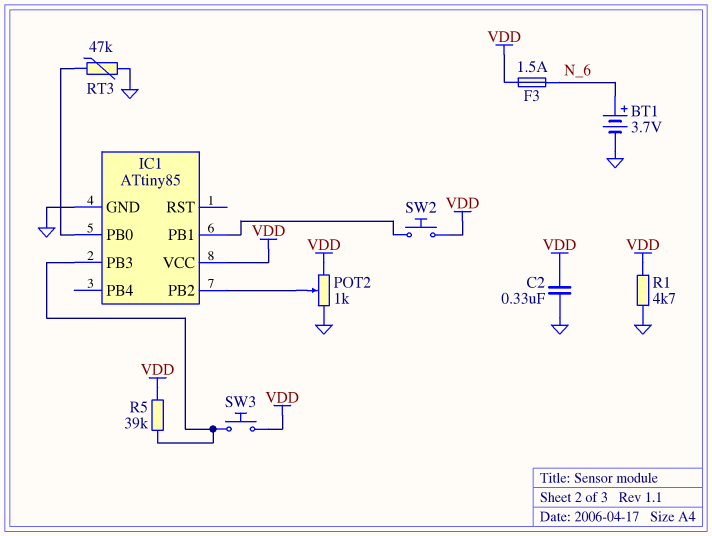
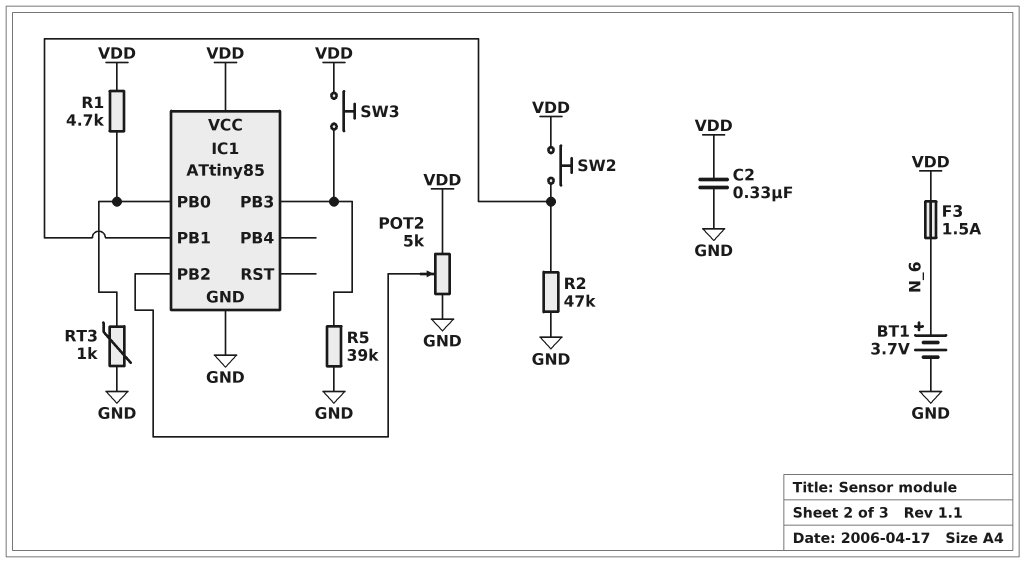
POT2: 1k (GND, VDD, wiper IC1/PB2) -> 5k (GND, VDD, wiper IC1/PB2)
R1: 4.7k (GND, VDD) -> 4.7k (IC1/PB0, VDD)
R2: none -> 47k (GND, IC1/PB1)
R5: 39k (IC1/PB3, VDD) -> 39k (GND, IC1/PB3)
RT3: 47k (GND, IC1/PB0) -> 1k (GND, IC1/PB0)

